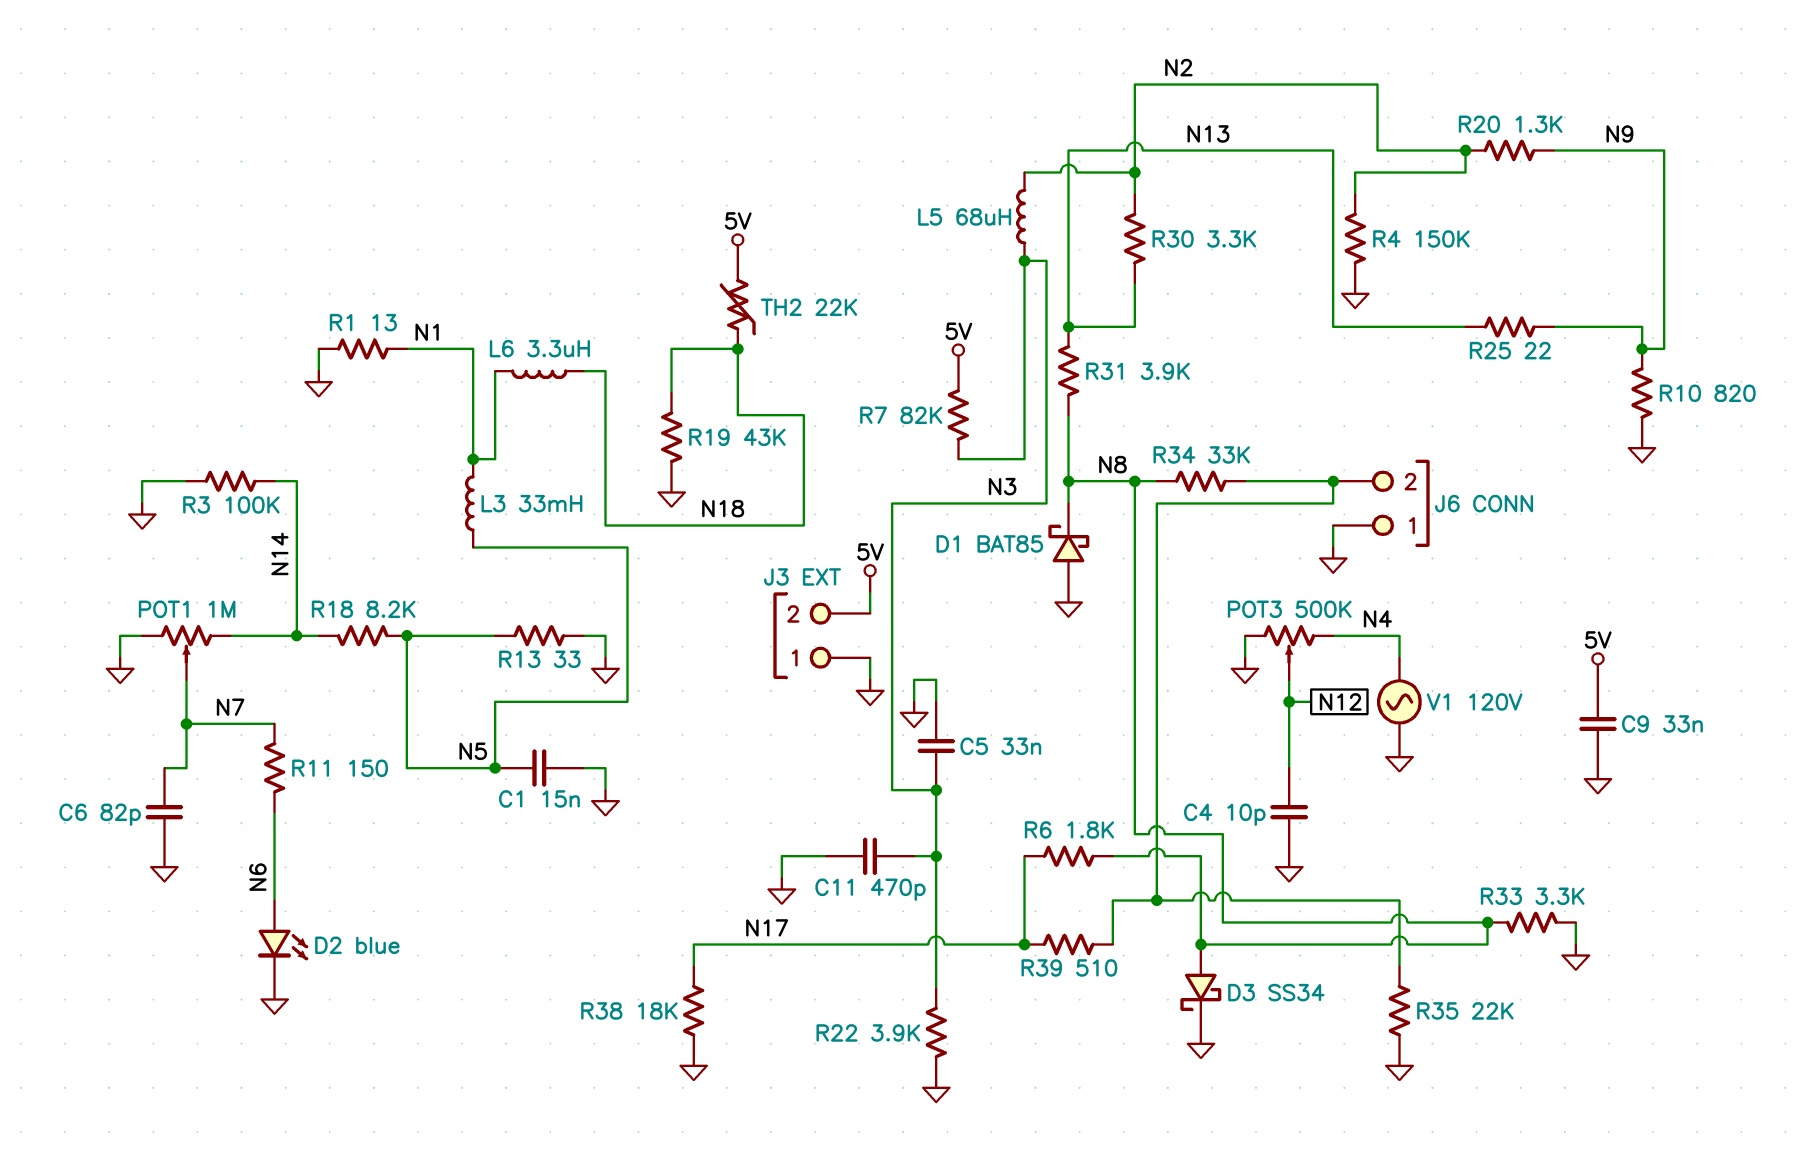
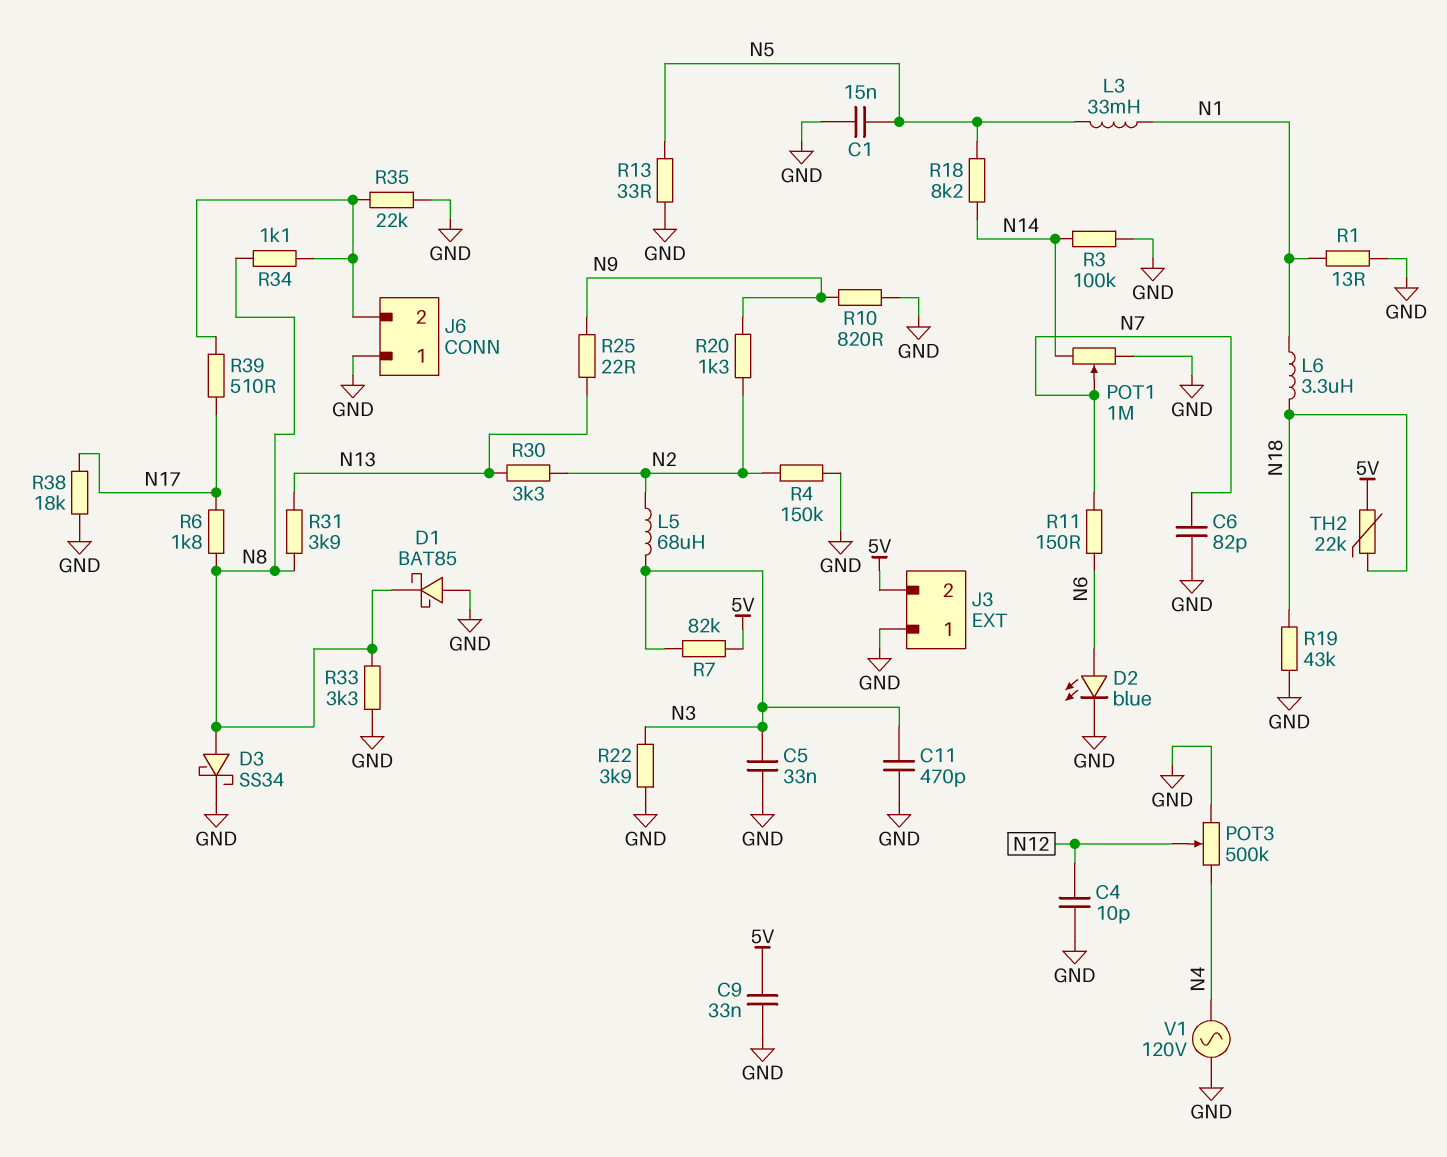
R34: 33k (J6/2, N8) -> 1.1k (J6/2, N8)

